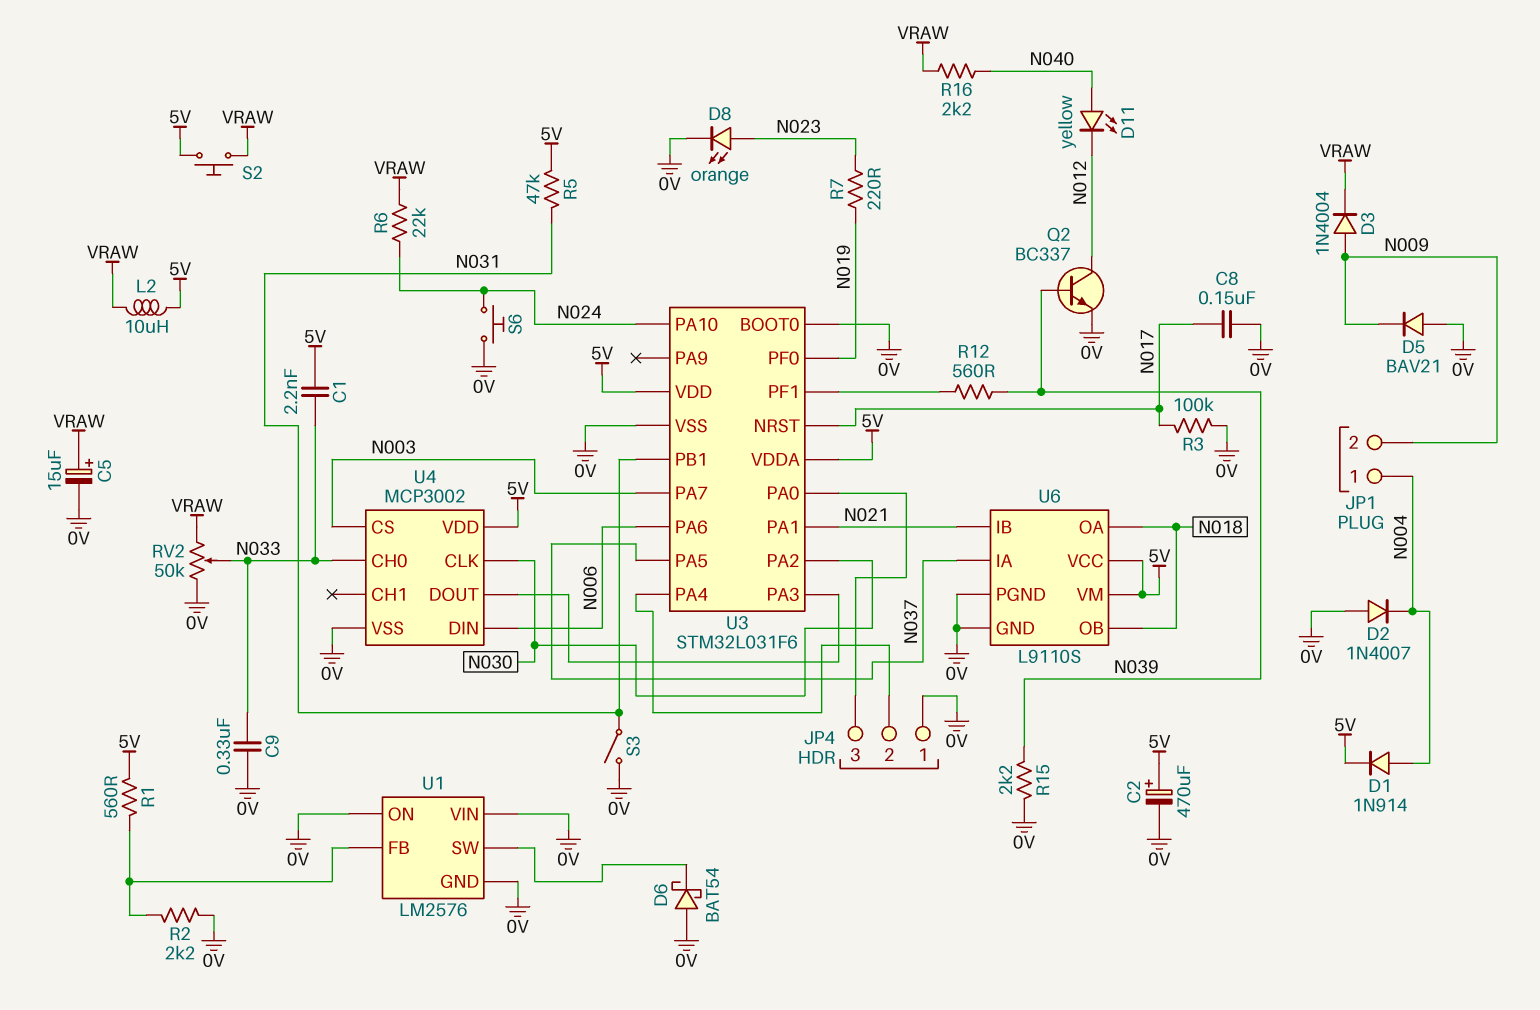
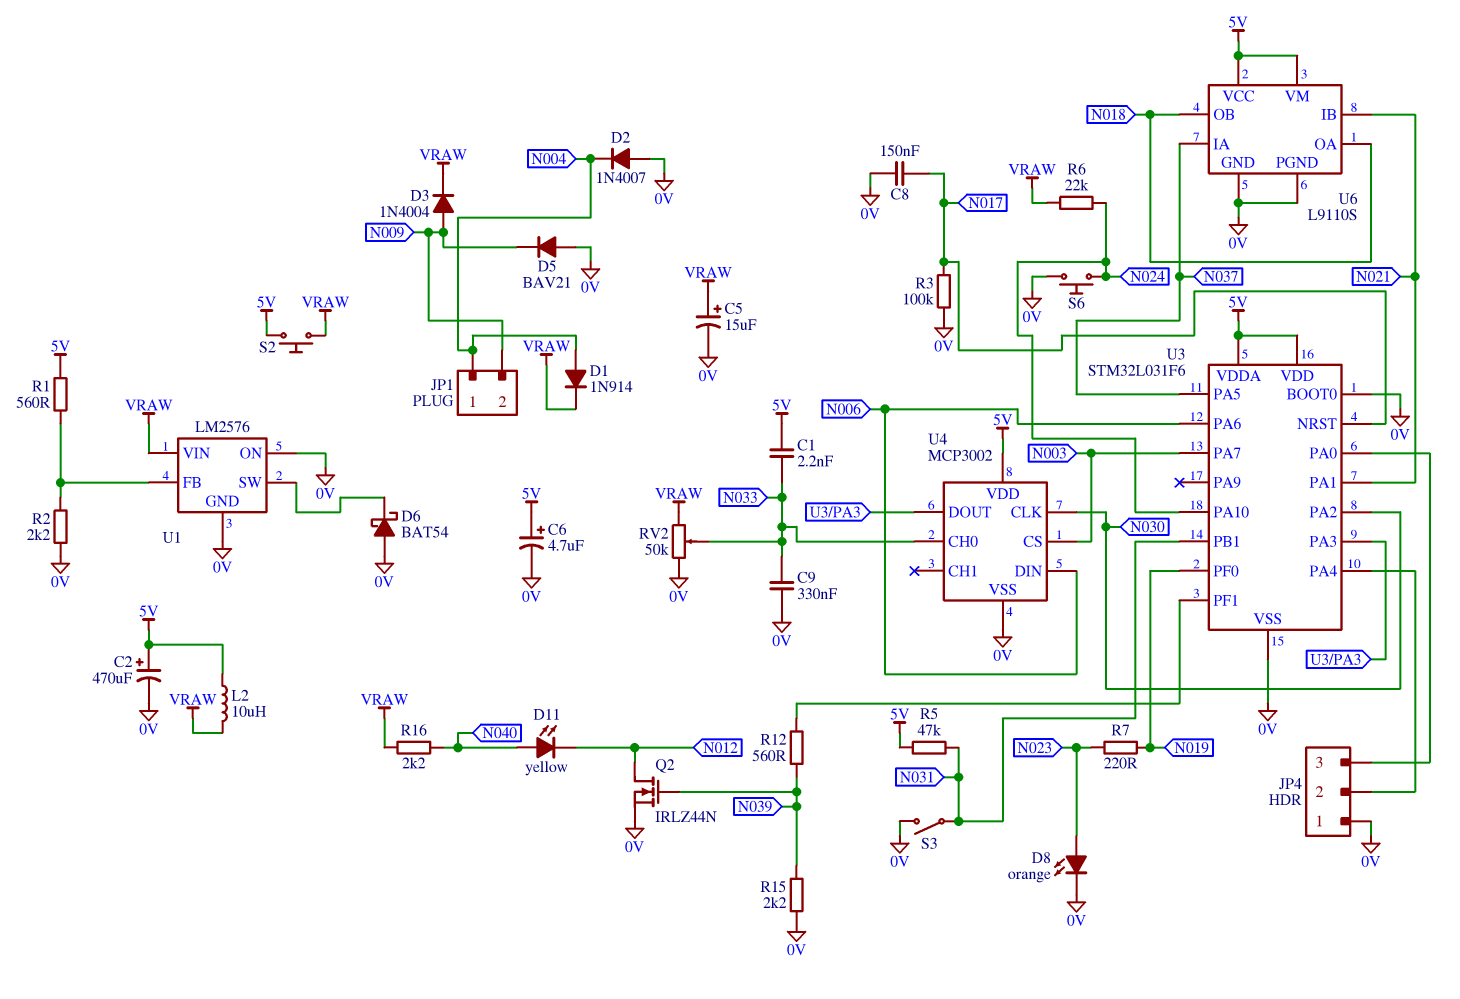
C6: none -> 4.7uF (plus 5V, minus 0V)
D1: diode 1N914 (A N004, K 5V) -> diode 1N914 (A N004, K VRAW)
Q2: NPN BC337 (B N039, C N012, E 0V) -> NMOS IRLZ44N (G N039, D N012, S 0V)
U1 pin VIN: 0V -> VRAW

